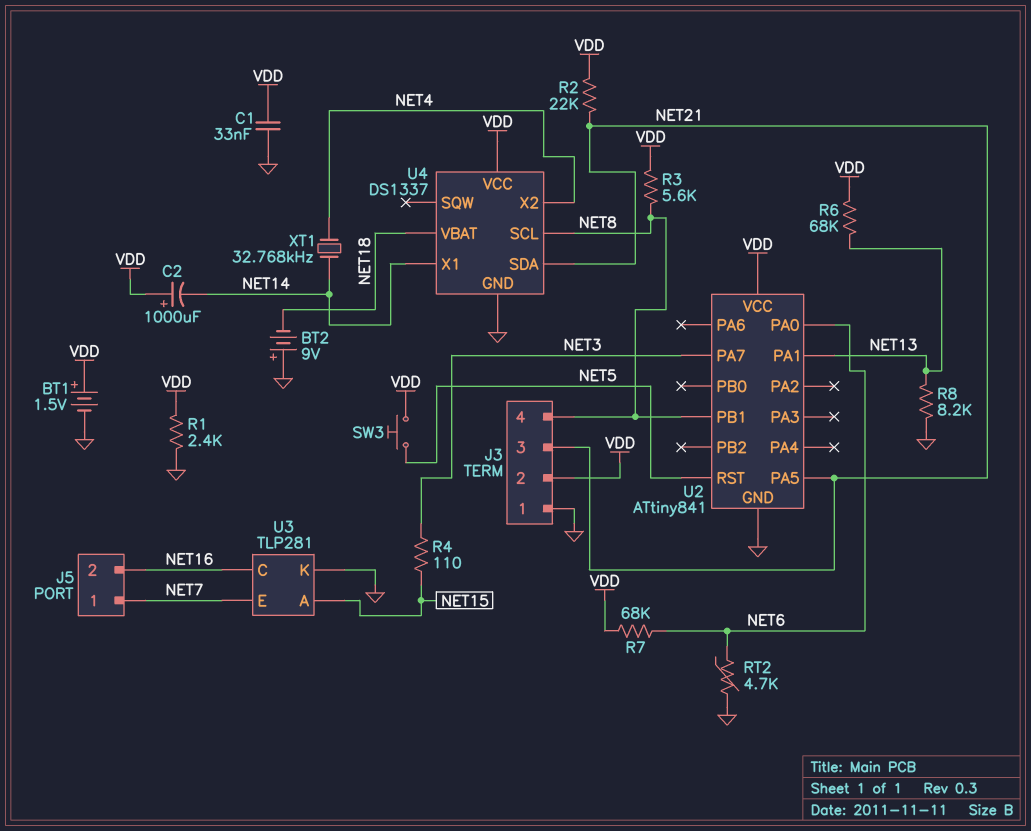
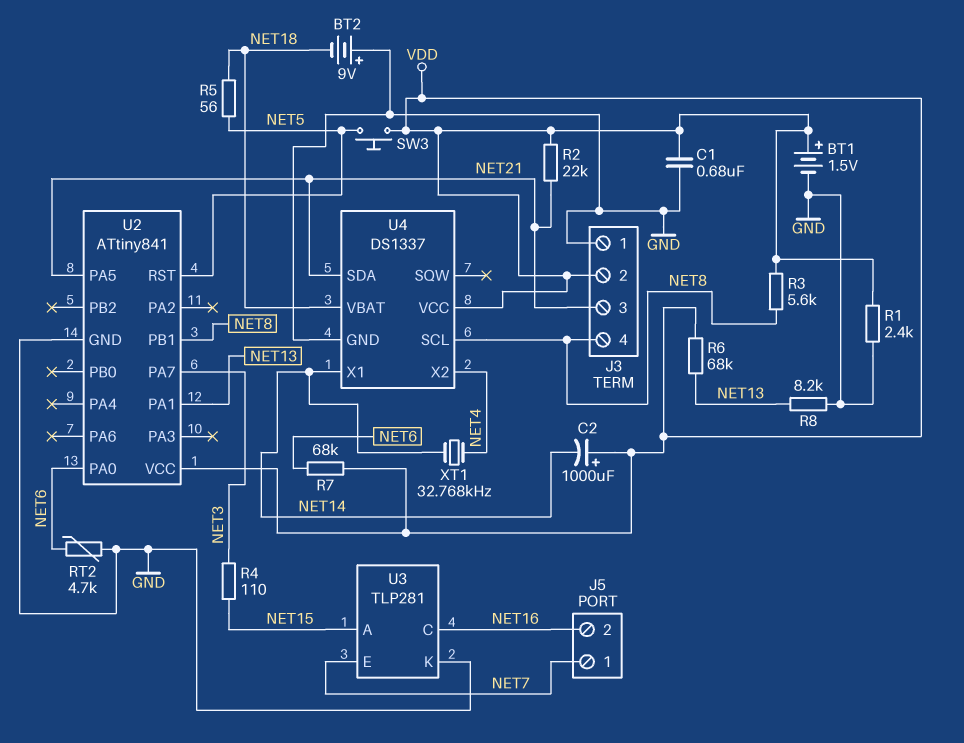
C1: 33nF (GND, VDD) -> 680nF (GND, VDD)
R5: none -> 56 (NET5, NET18)

